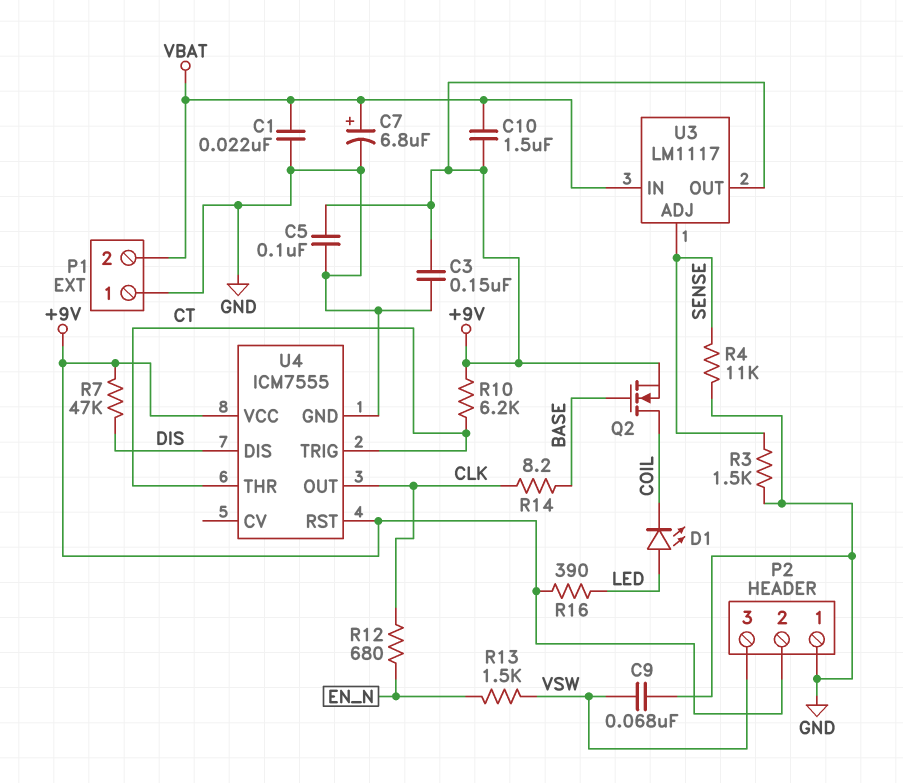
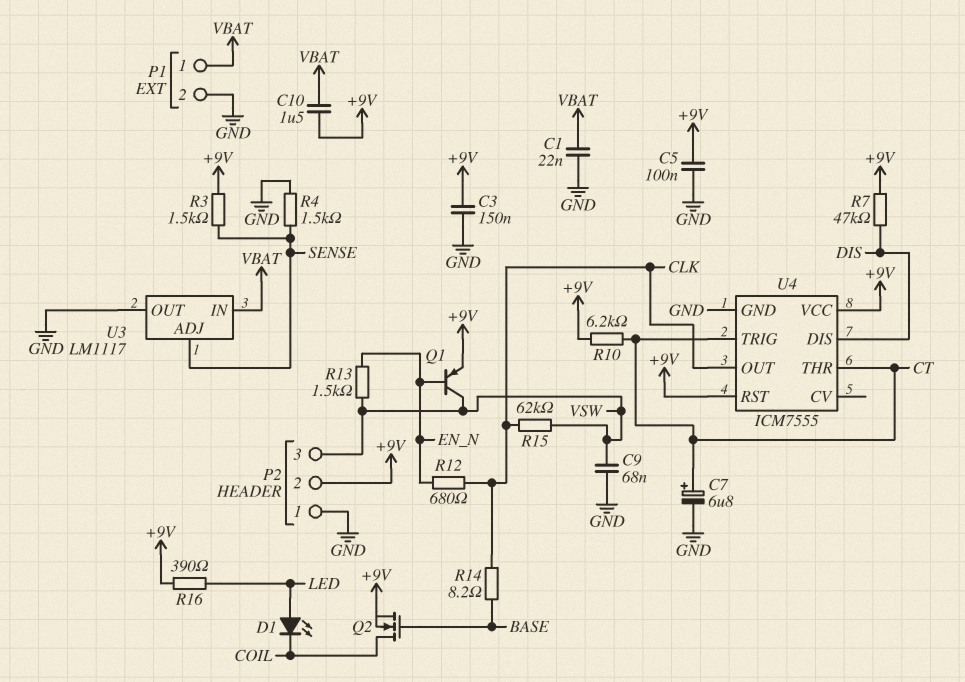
C7: 6.8uF (plus VBAT, minus GND) -> 6.8uF (plus CT, minus GND)
P1 pin 1: GND -> VBAT
P1 pin 2: VBAT -> GND
Q1: none -> PNP (B EN_N, C VSW, E +9V)
R3: 1.5k (GND, SENSE) -> 1.5k (+9V, SENSE)
R4: 11k (GND, SENSE) -> 1.5k (GND, SENSE)
R15: none -> 62k (CLK, VSW)
U3 pin OUT: +9V -> GND

